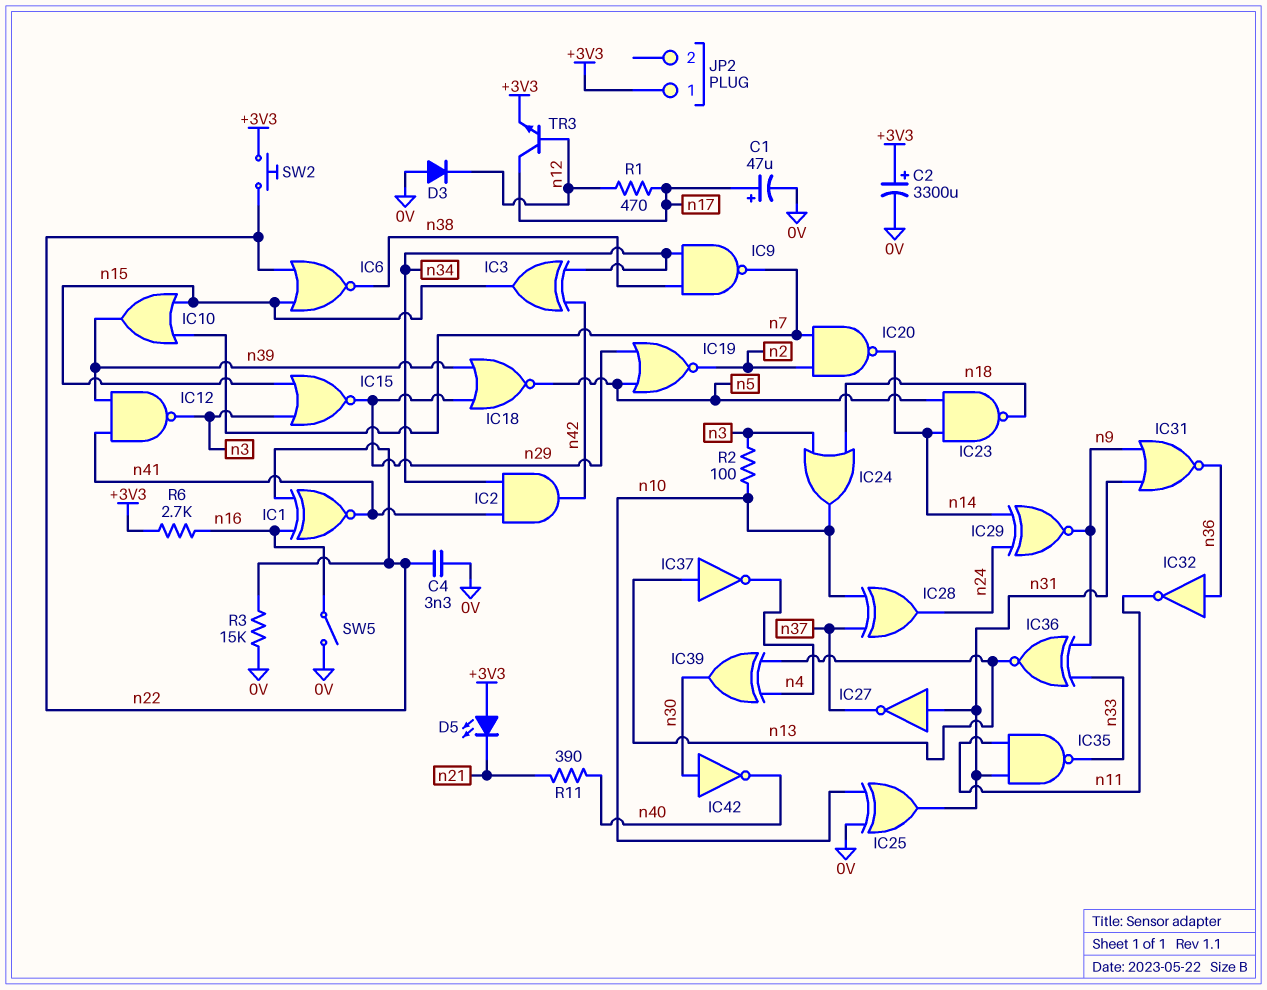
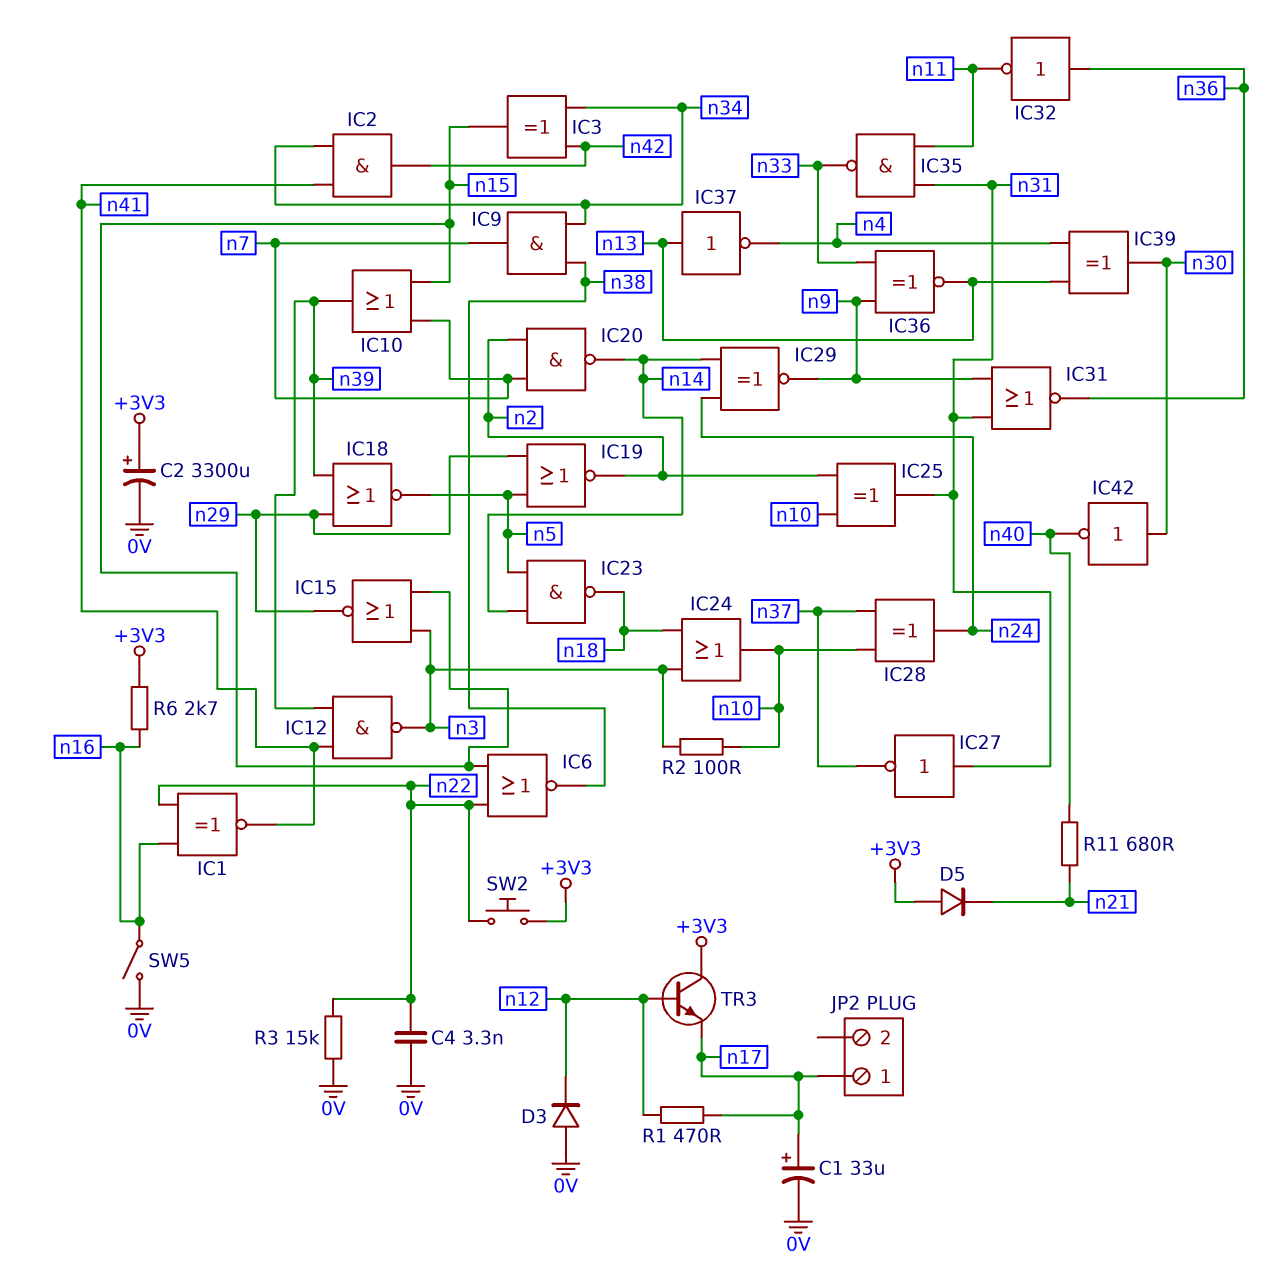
C1: 47uF (plus n17, minus 0V) -> 33uF (plus n17, minus 0V)
D5: LED (A +3V3, K n21) -> diode (A +3V3, K n21)
IC9: NAND (in n34, in n38, out n7) -> AND (in n34, in n38, out n7)
IC25: XOR (in 0V, in n10, out n31) -> XOR (in n2, in n10, out n31)
JP2 pin 1: +3V3 -> n17
R11: 390 (n21, n40) -> 680 (n21, n40)
TR3: NPN (B n12, C n17, E +3V3) -> NPN (B n12, C +3V3, E n17)

